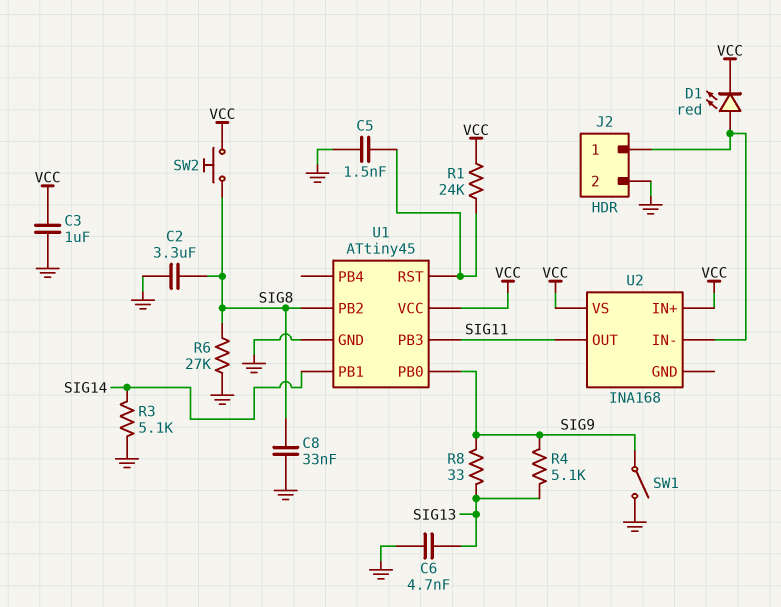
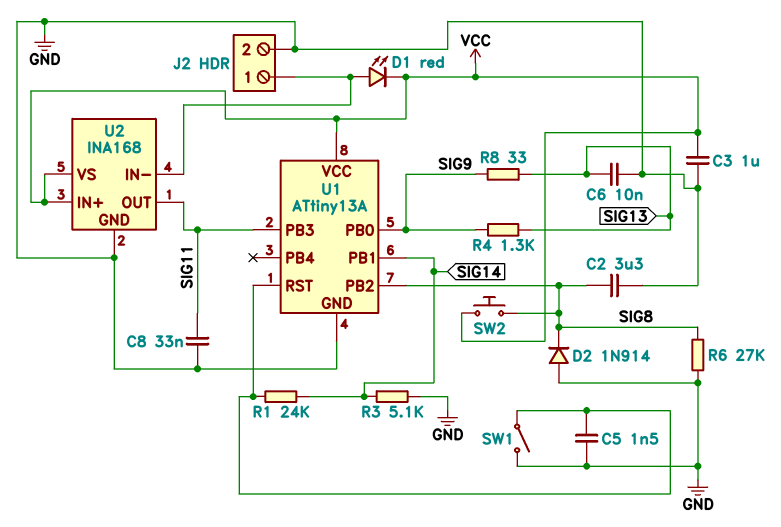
C6: 4.7nF (GND, SIG13) -> 10nF (GND, SIG13)
C8: 33nF (GND, SIG8) -> 33nF (GND, SIG11)
D2: none -> diode 1N914 (A GND, K SIG8)
R1: 24k (U1/RST, VCC) -> 24k (SIG14, U1/RST)
R4: 5.1k (SIG9, SIG13) -> 1.3k (SIG9, SIG13)
SW1: switch (GND, SIG9) -> switch (GND, U1/RST)
U1: ATtiny45 -> ATtiny13A
U2 pin GND: none -> GND

